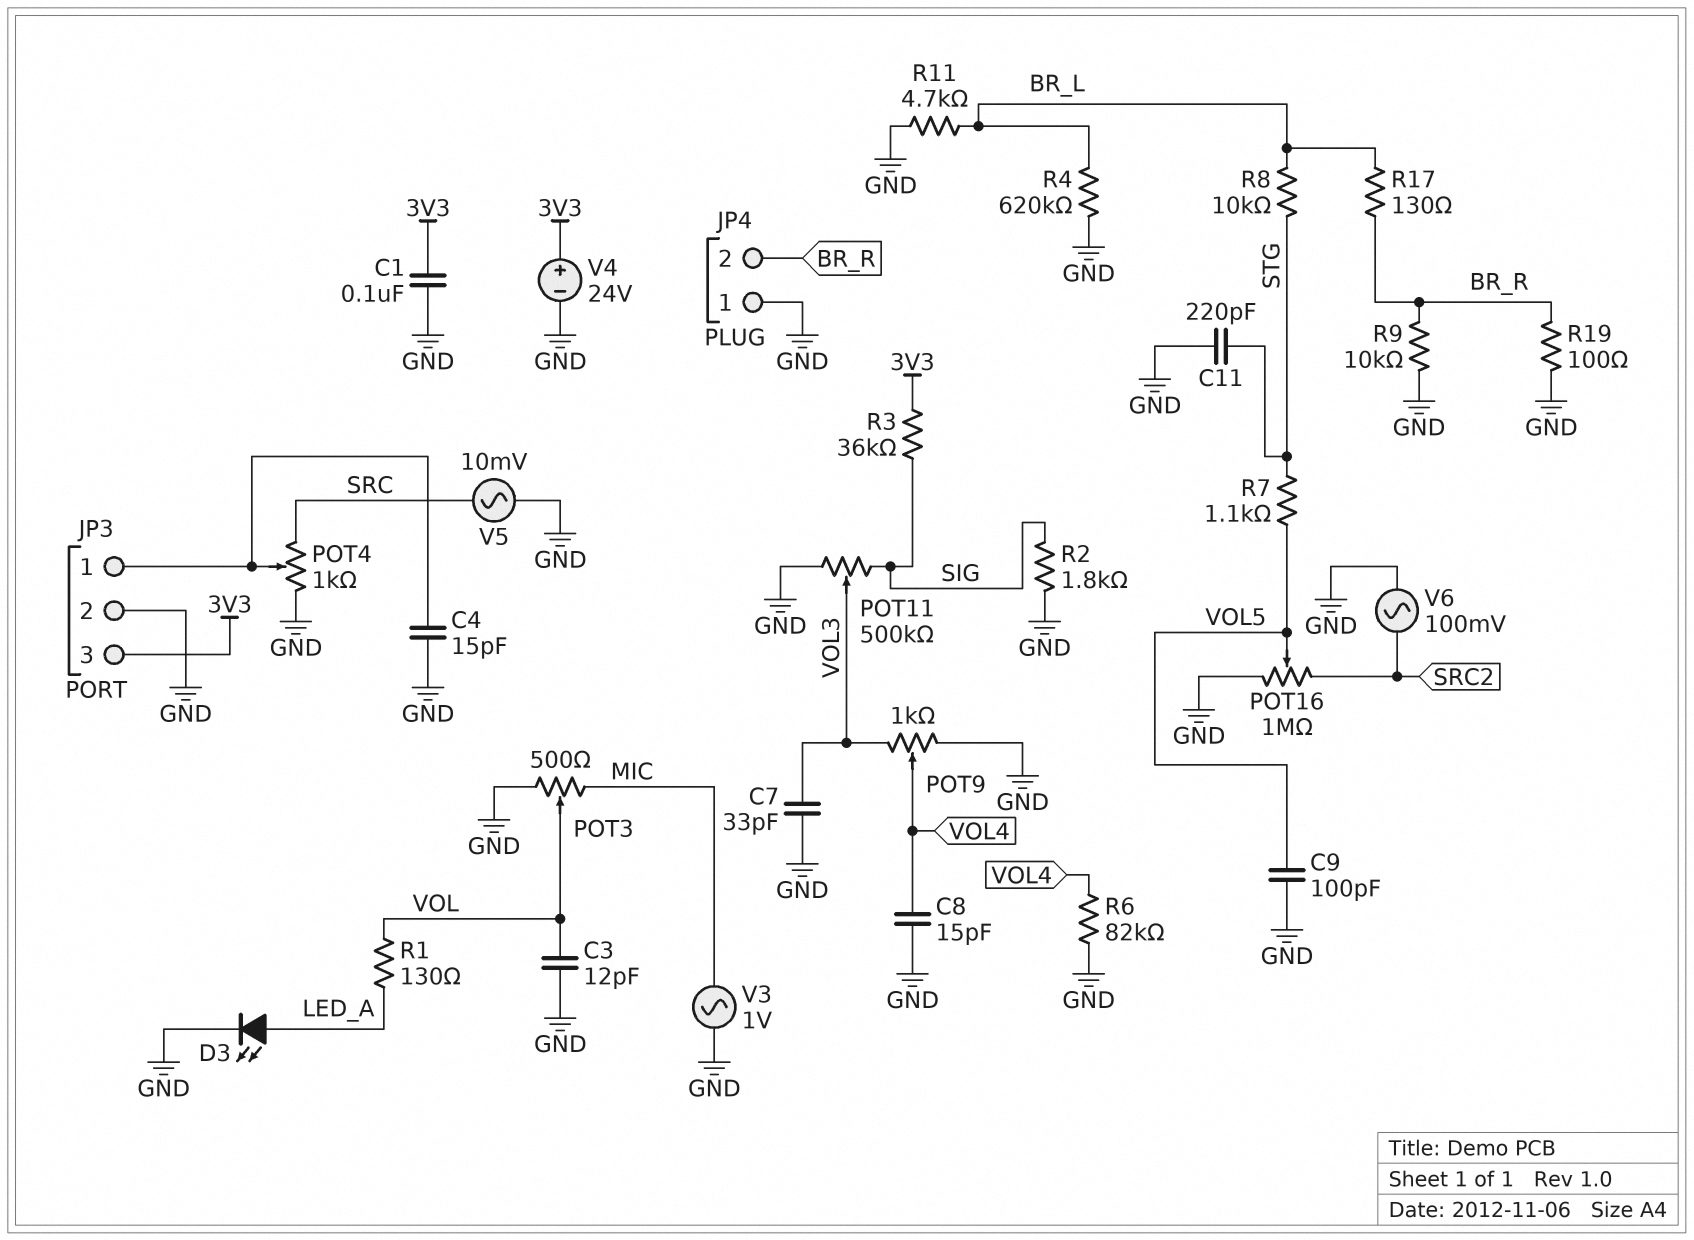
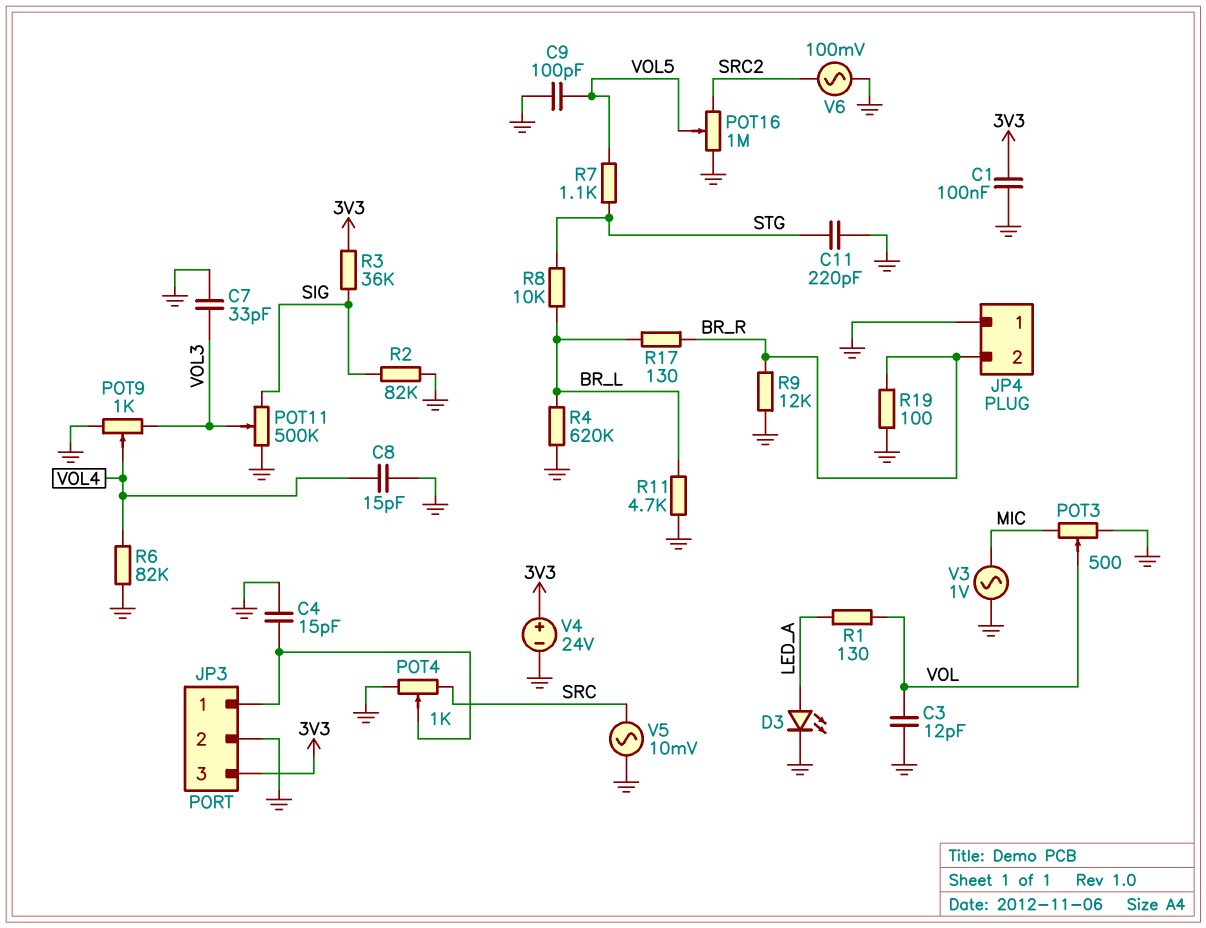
R2: 1.8k (GND, SIG) -> 82k (GND, SIG)
R9: 10k (BR_R, GND) -> 12k (BR_R, GND)

